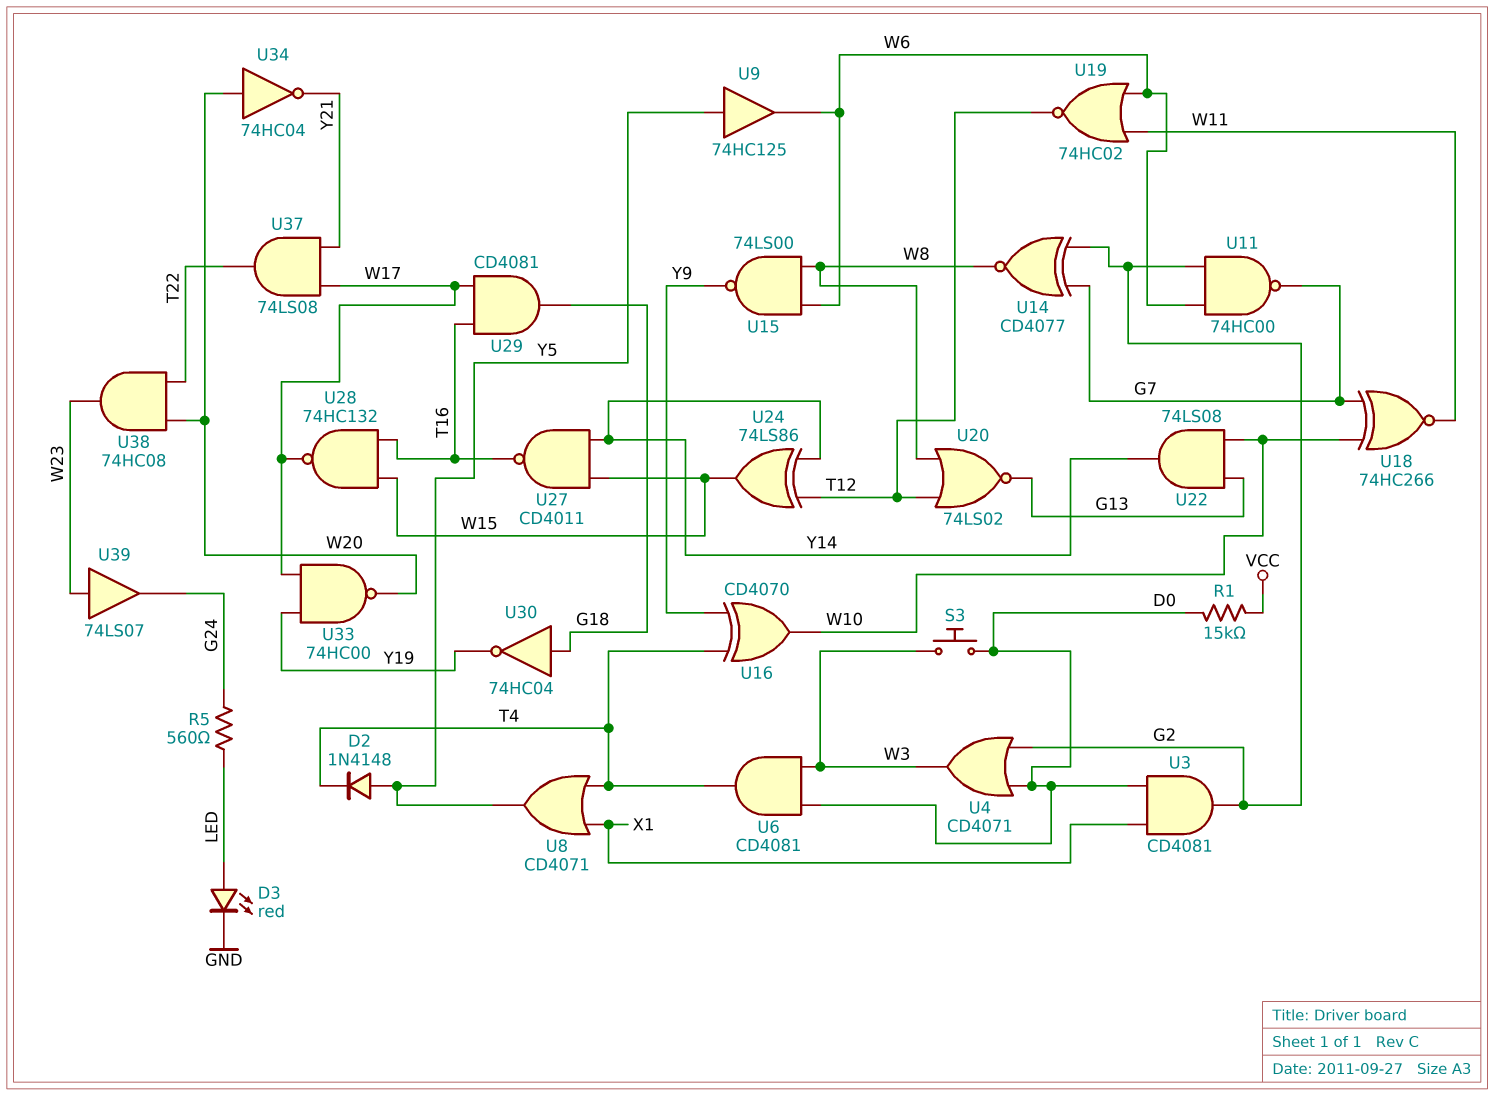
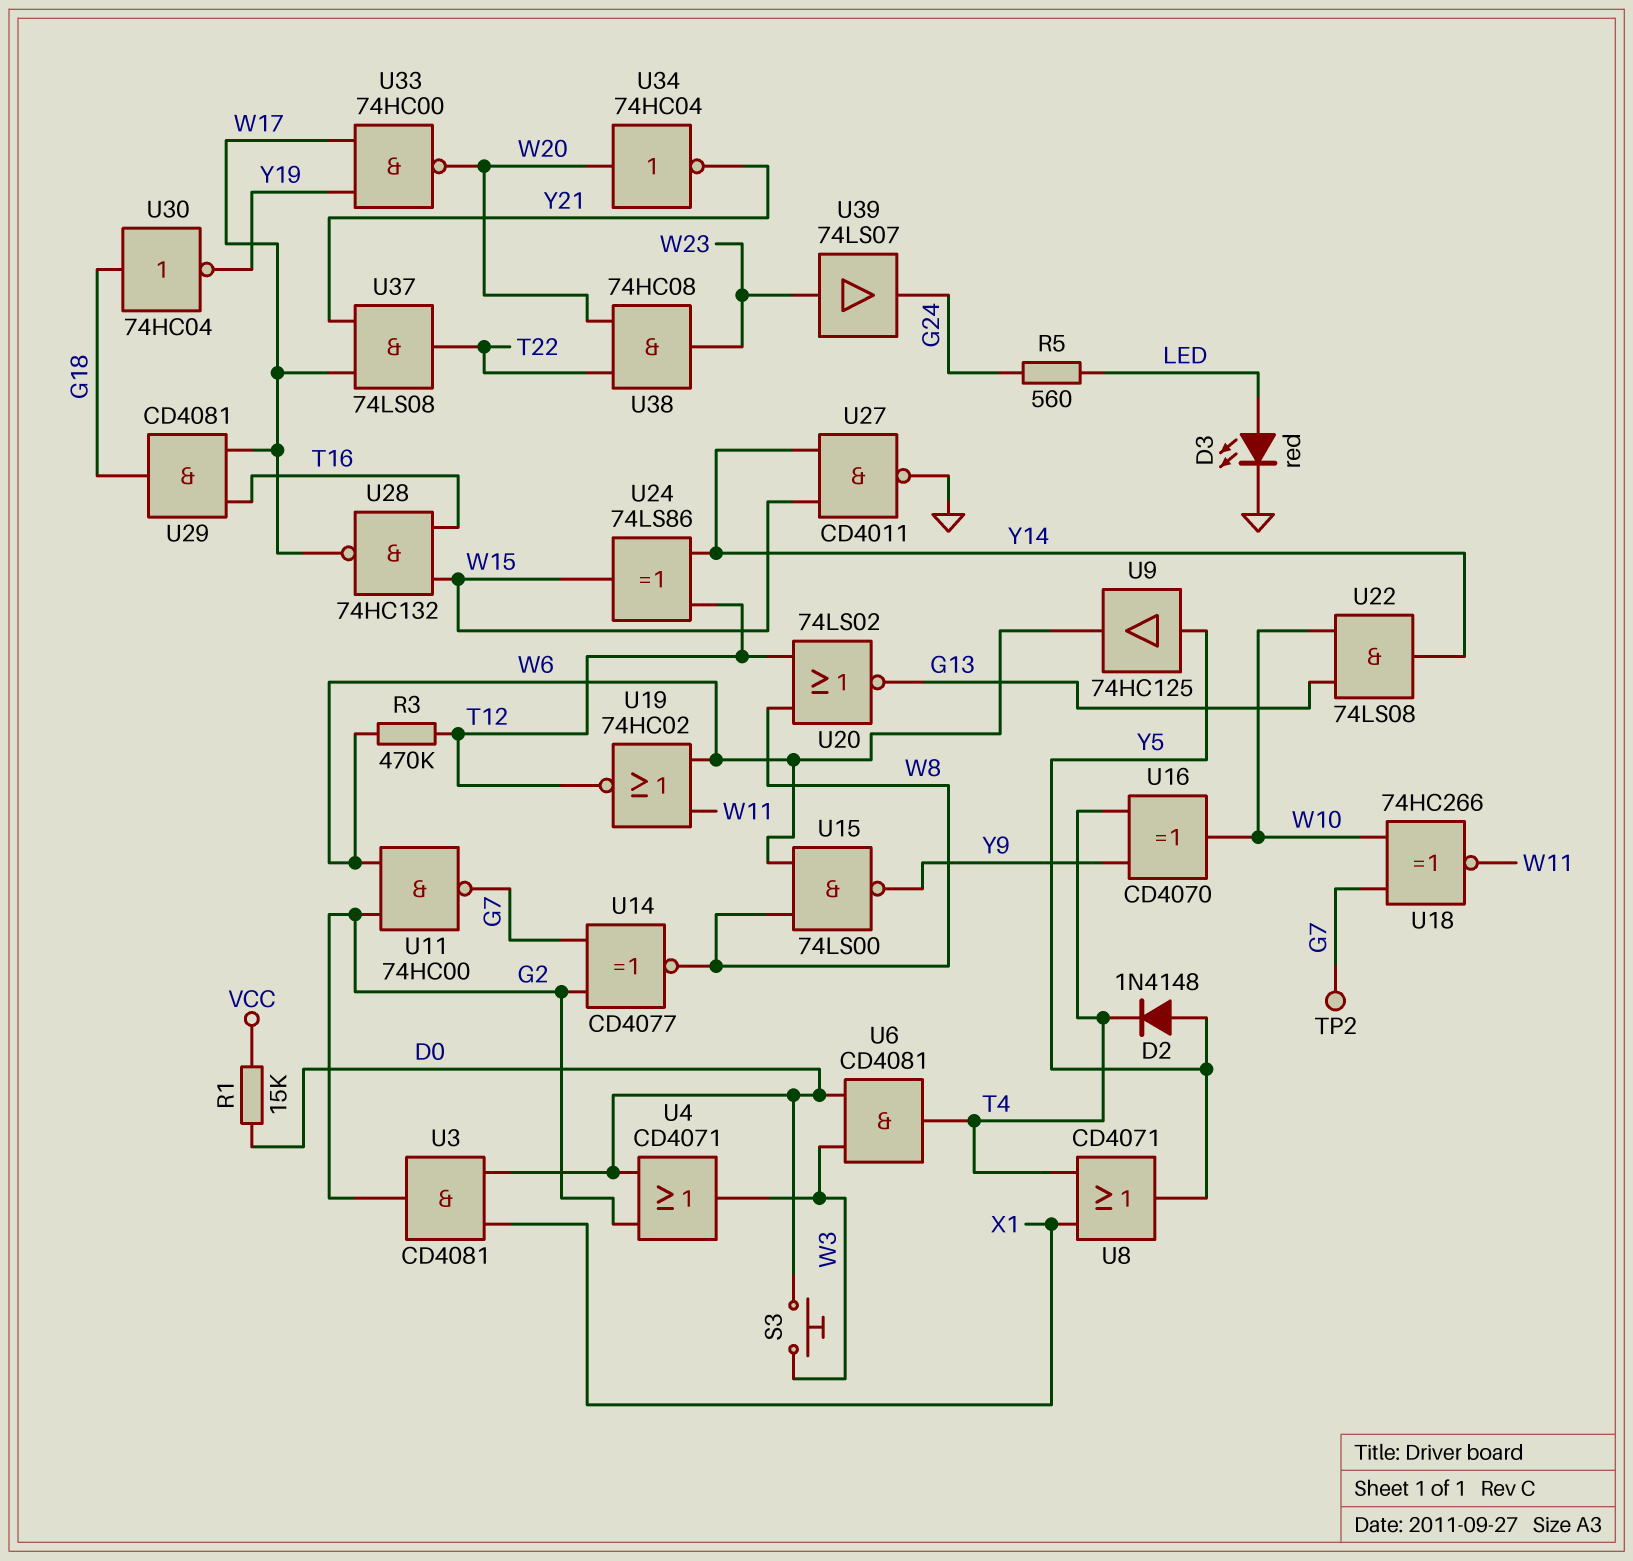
R3: none -> 470k (T12, W6)
TP2: none -> test point (G7)
U27: NAND CD4011 (in W15, in Y14, out T16) -> NAND CD4011 (in W15, in Y14, out GND)

